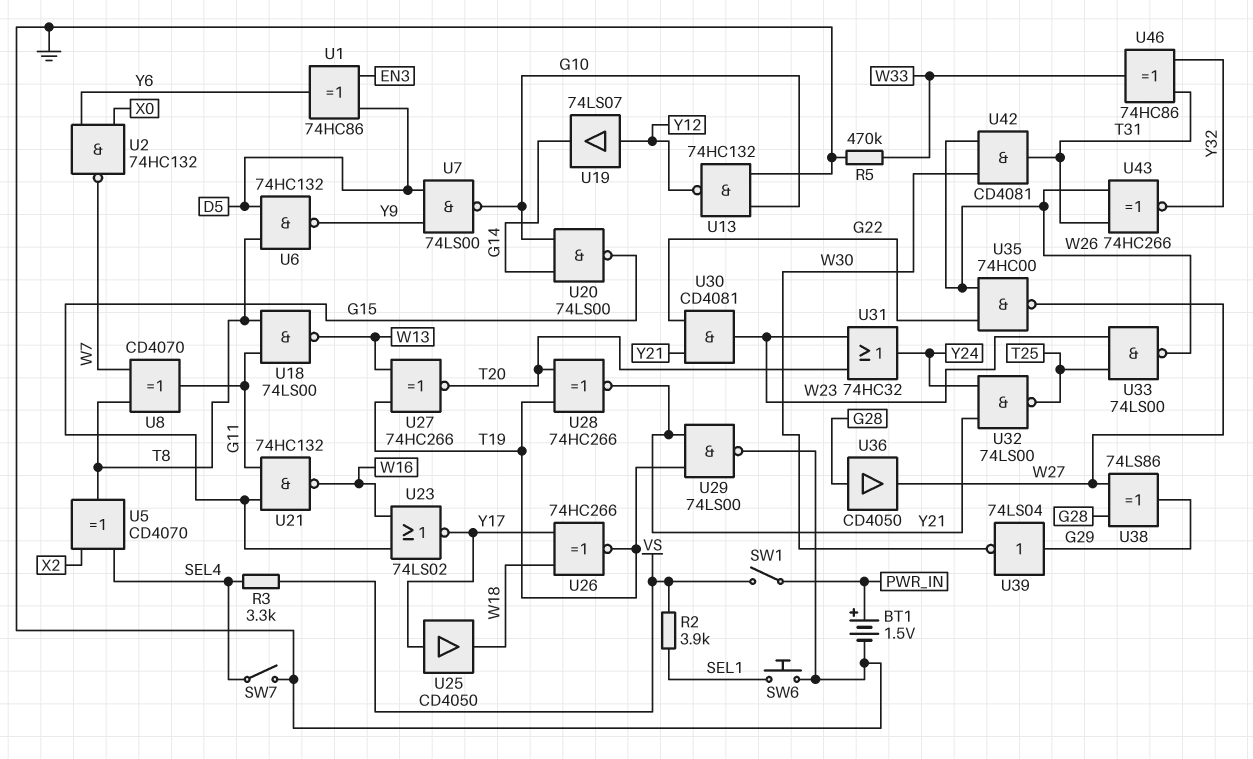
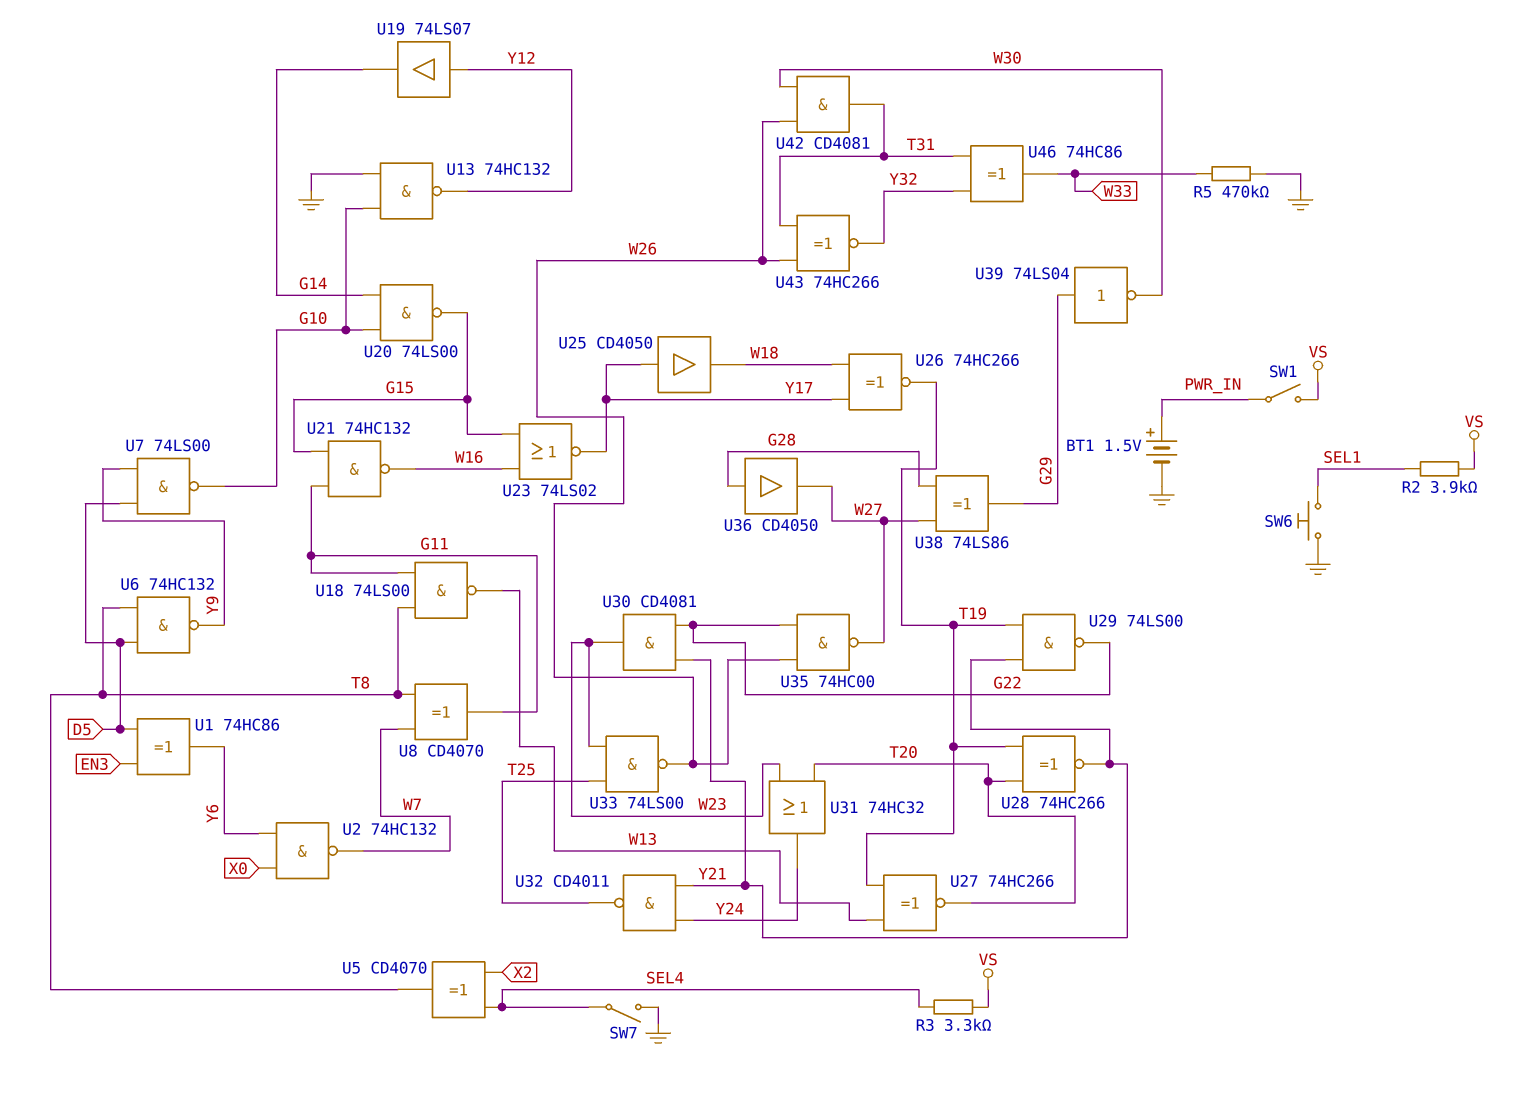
U29: NAND 74LS00 (in T19, in Y21, out GND) -> NAND 74LS00 (in T19, in Y21, out G22)
U32: NAND 74LS00 (in Y21, in Y24, out T25) -> NAND CD4011 (in Y21, in Y24, out T25)

